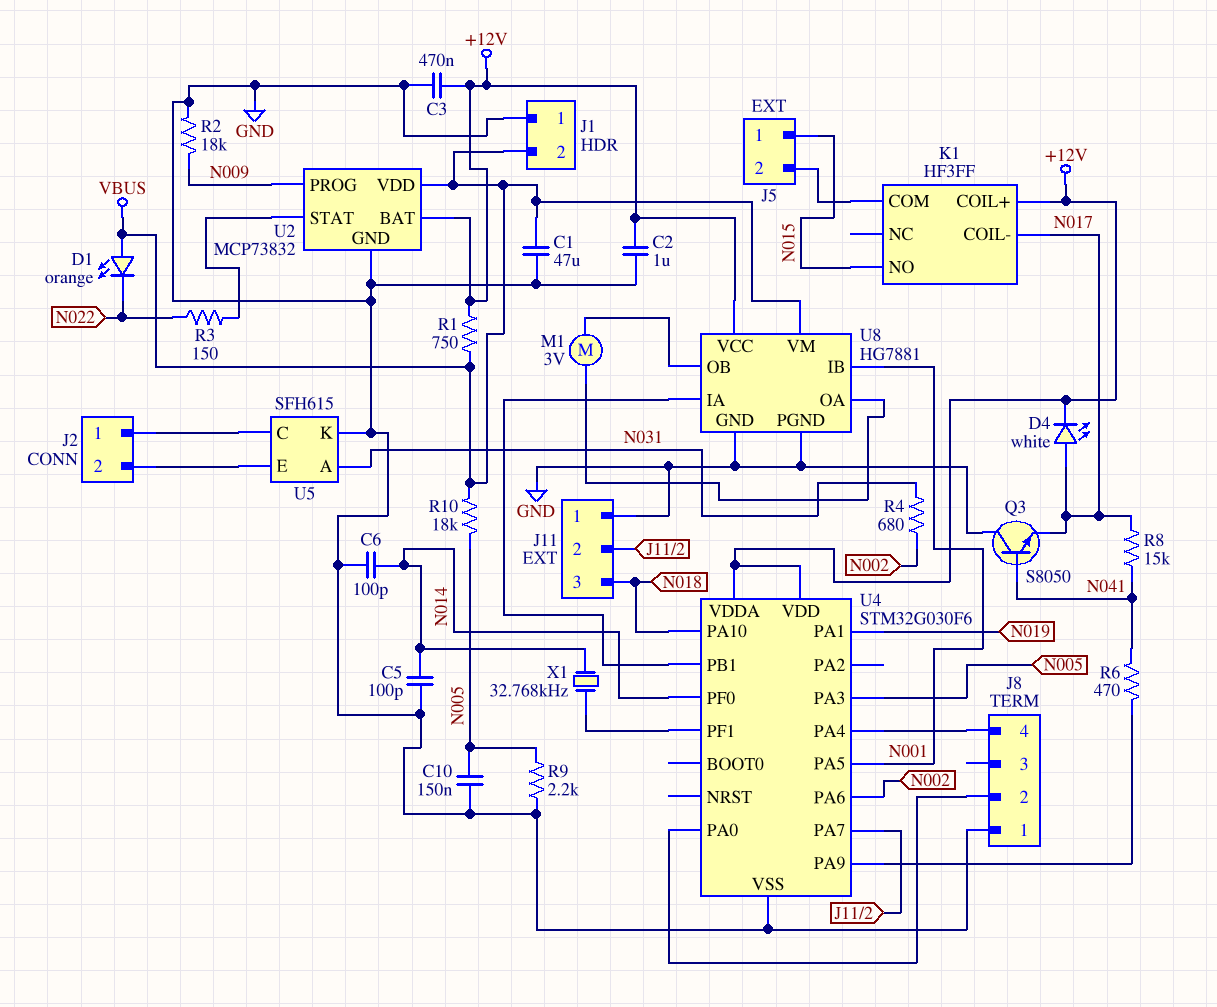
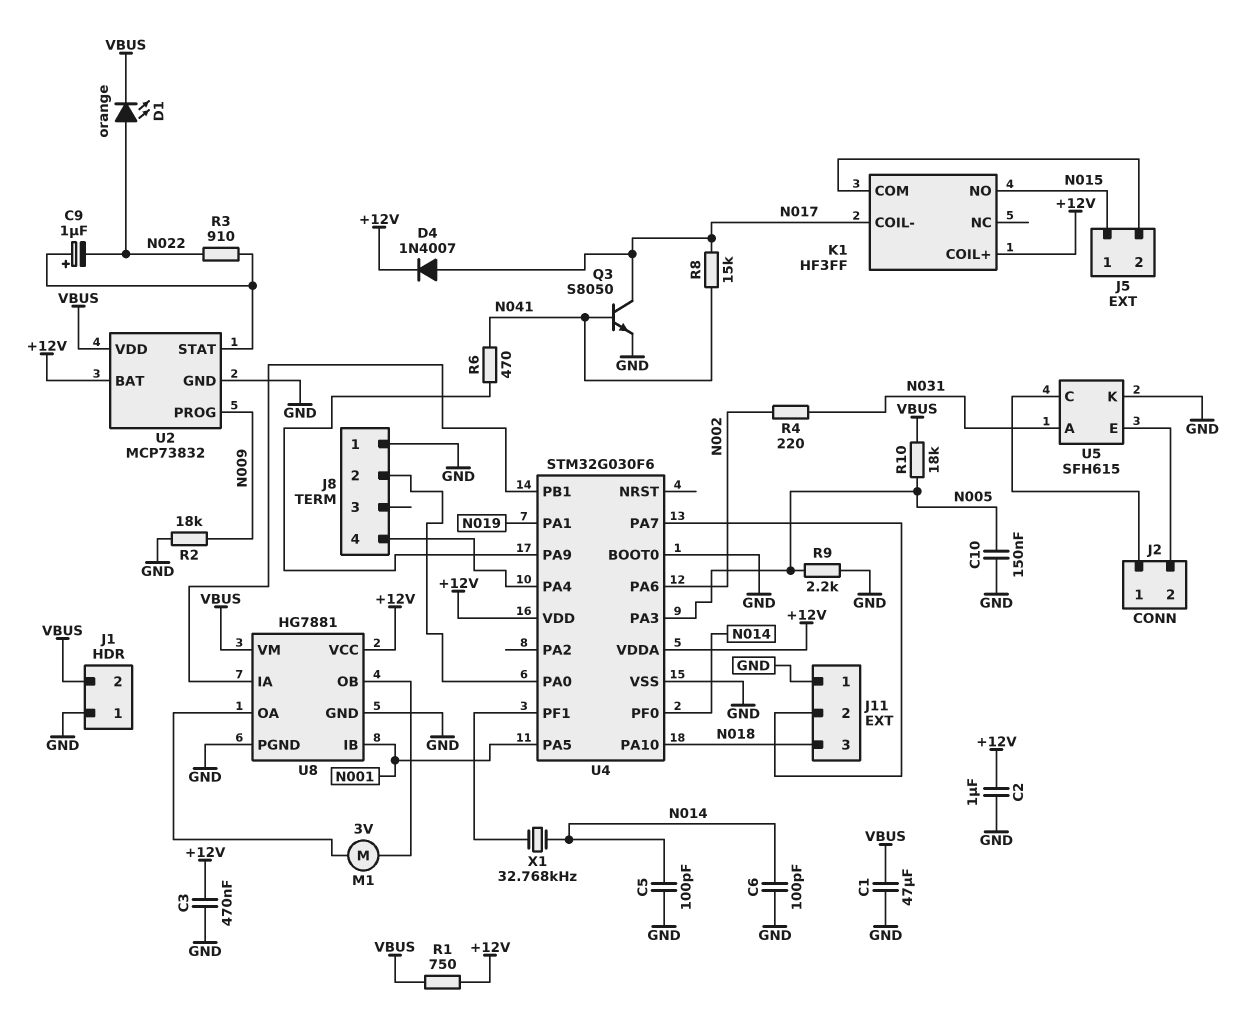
C9: none -> 1uF (plus U2/STAT, minus N022)
D1: LED orange (A VBUS, K N022) -> LED orange (A N022, K VBUS)
D4: LED white (A N017, K +12V) -> diode 1N4007 (A N017, K +12V)
Q3: NPN S8050 (B N041, C GND, E N017) -> NPN S8050 (B N041, C N017, E GND)
R3: 150 (N022, U2/STAT) -> 910 (N022, U2/STAT)
R4: 680 (N002, N031) -> 220 (N002, N031)
U4 pin BOOT0: none -> GND

